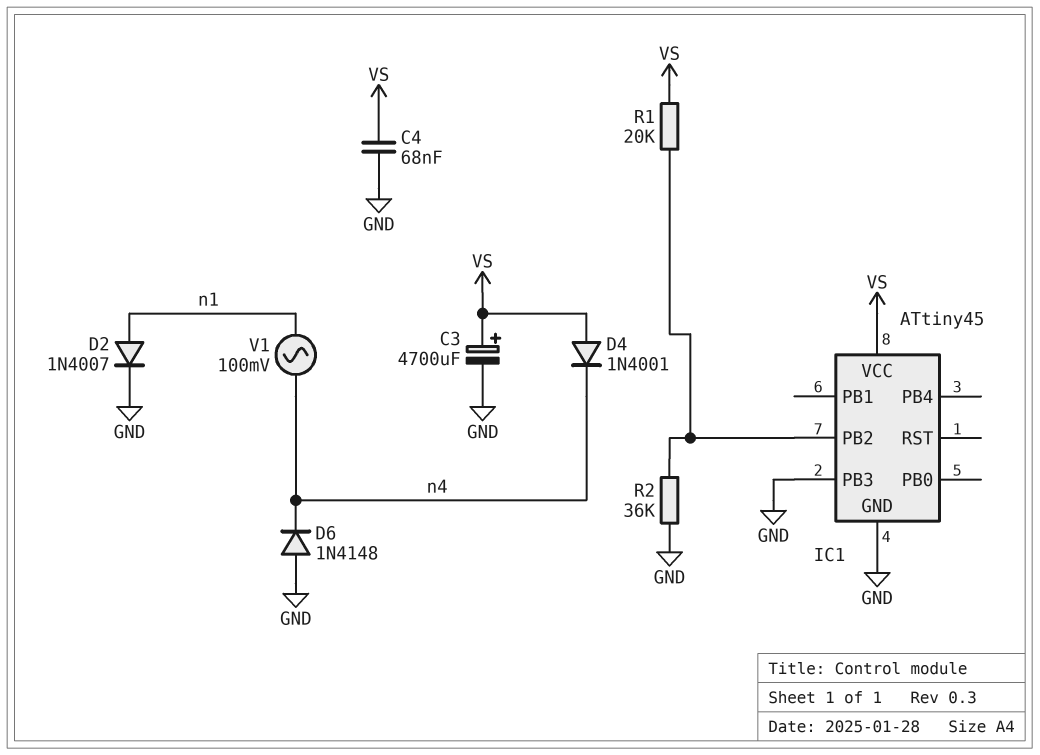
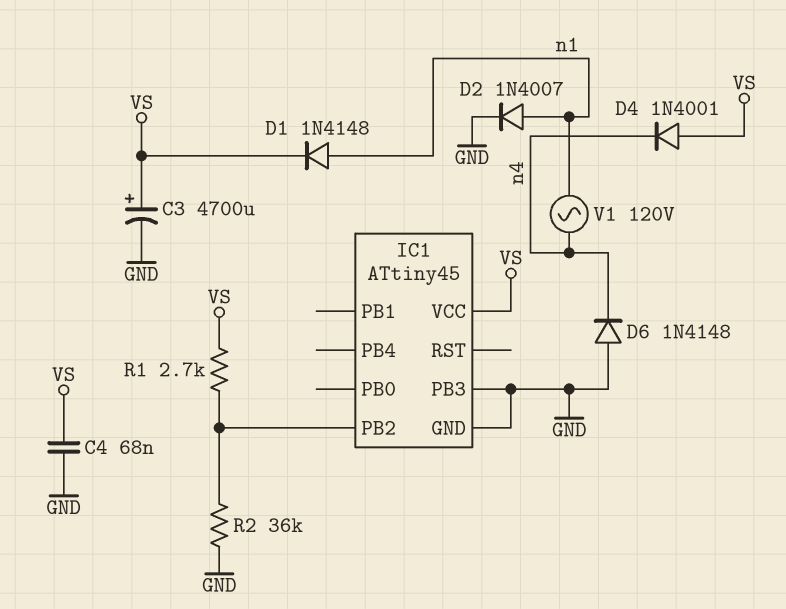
D1: none -> diode 1N4148 (A n1, K VS)
R1: 20k (IC1/PB2, VS) -> 2.7k (IC1/PB2, VS)
V1: AC 100mV (n1, n4) -> AC 120V (n1, n4)

